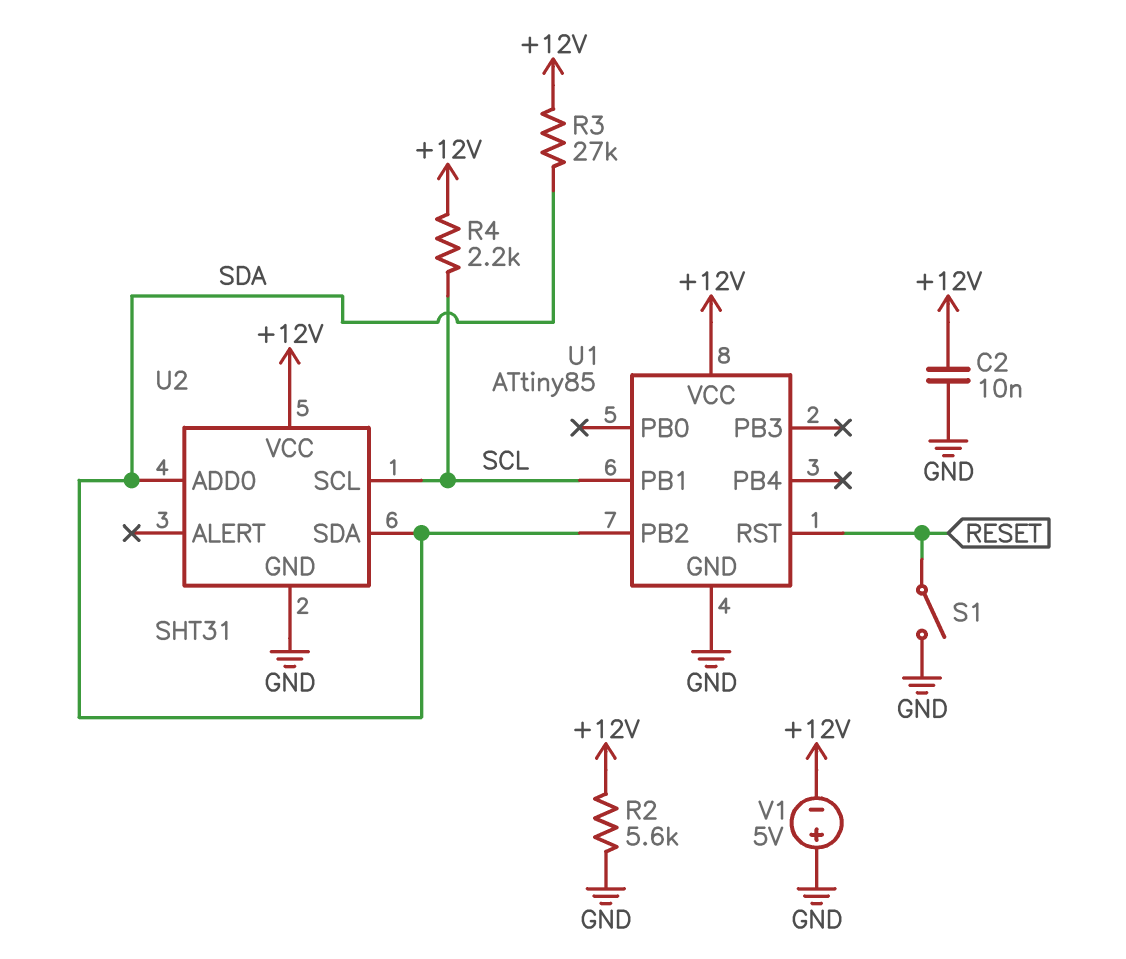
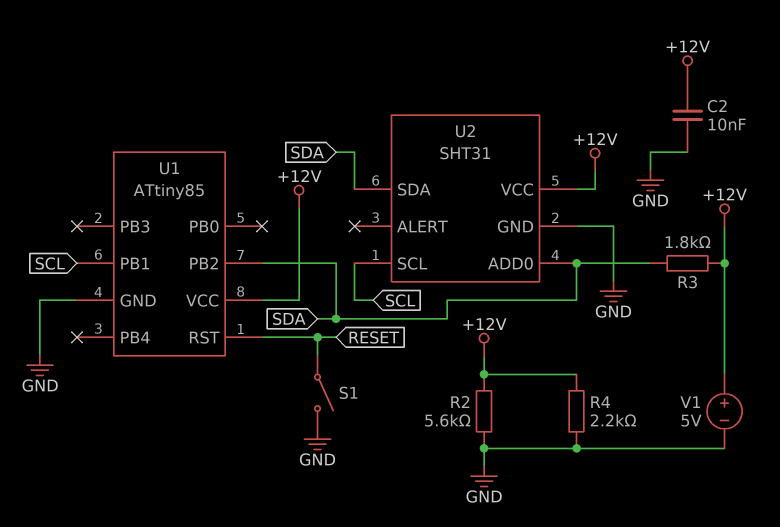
R3: 27k (+12V, SDA) -> 1.8k (+12V, SDA)
R4: 2.2k (+12V, SCL) -> 2.2k (+12V, GND)
V1: 5V (plus GND, minus +12V) -> 5V (plus +12V, minus GND)

